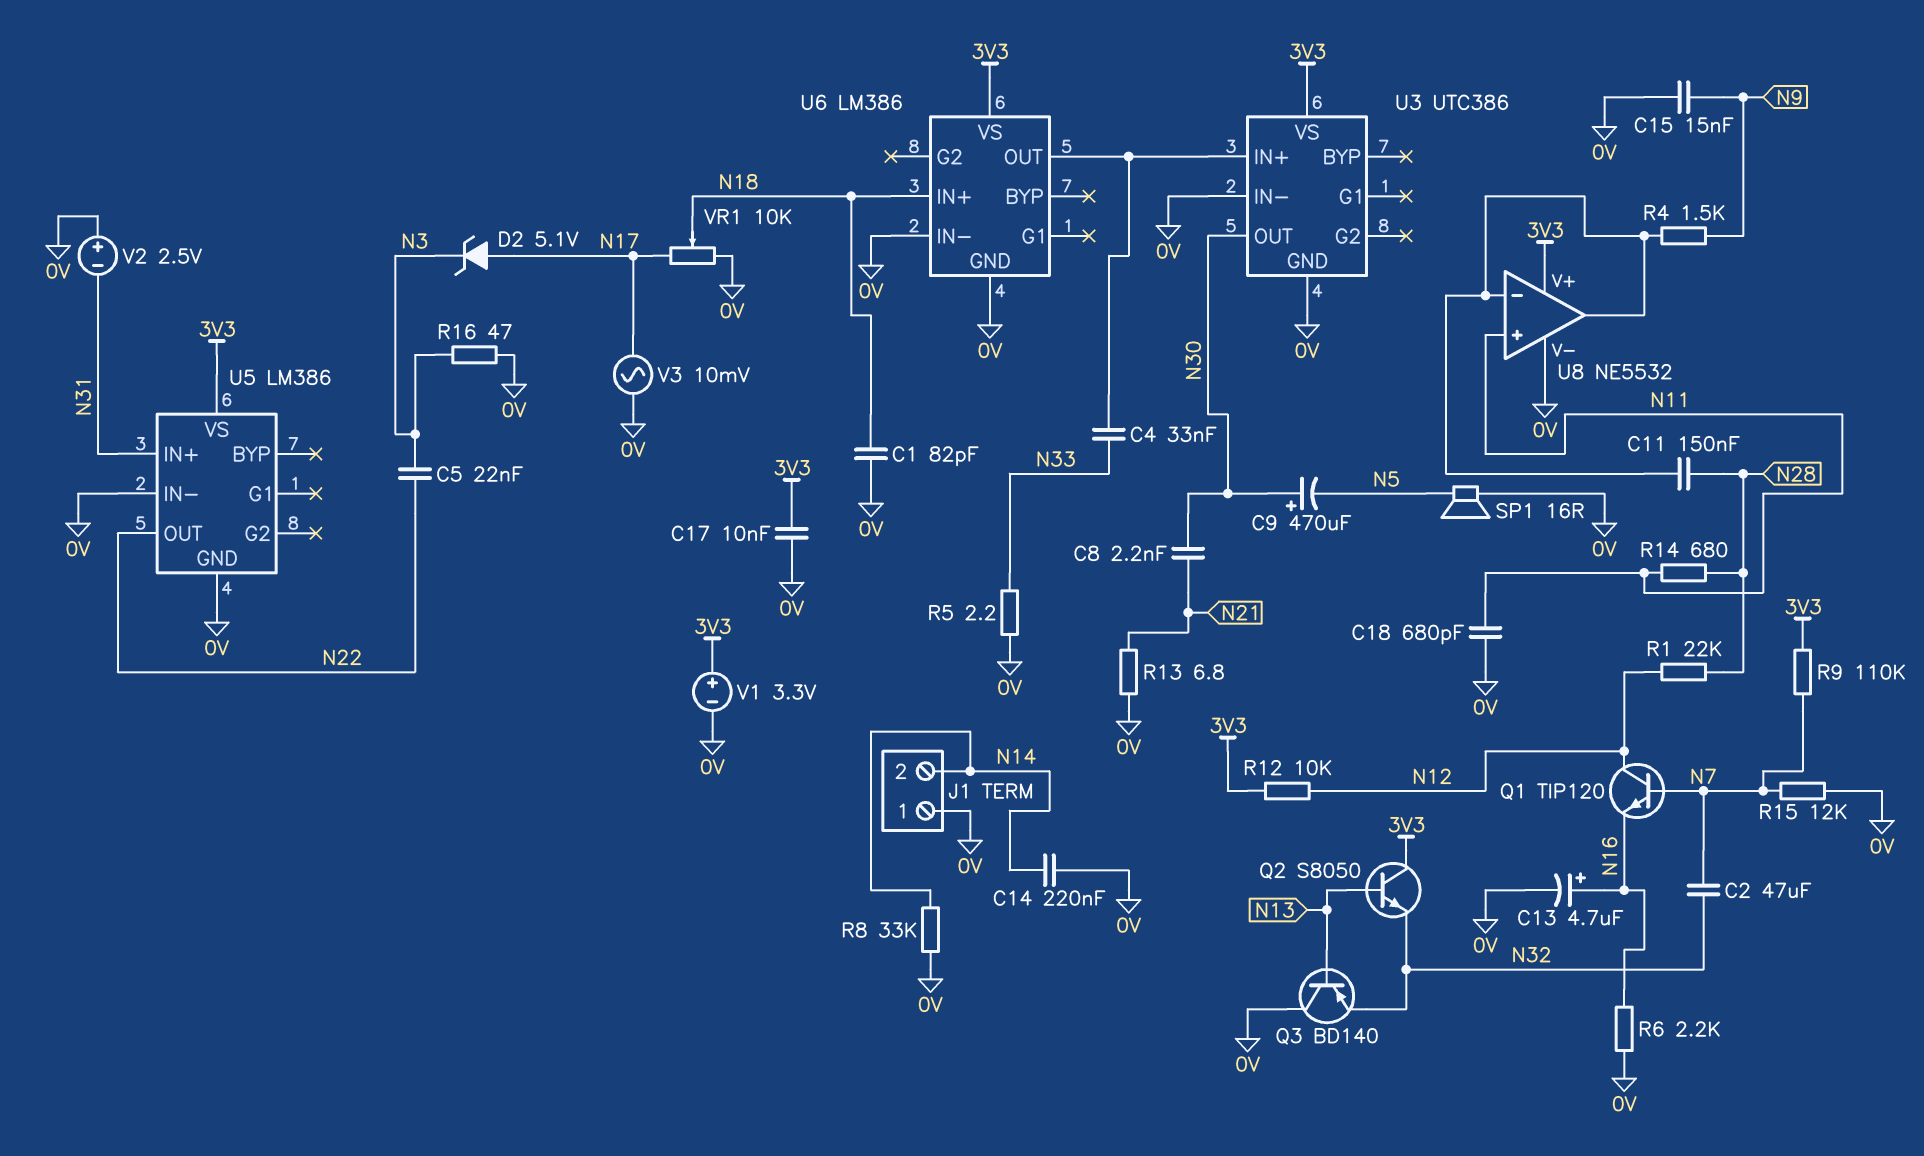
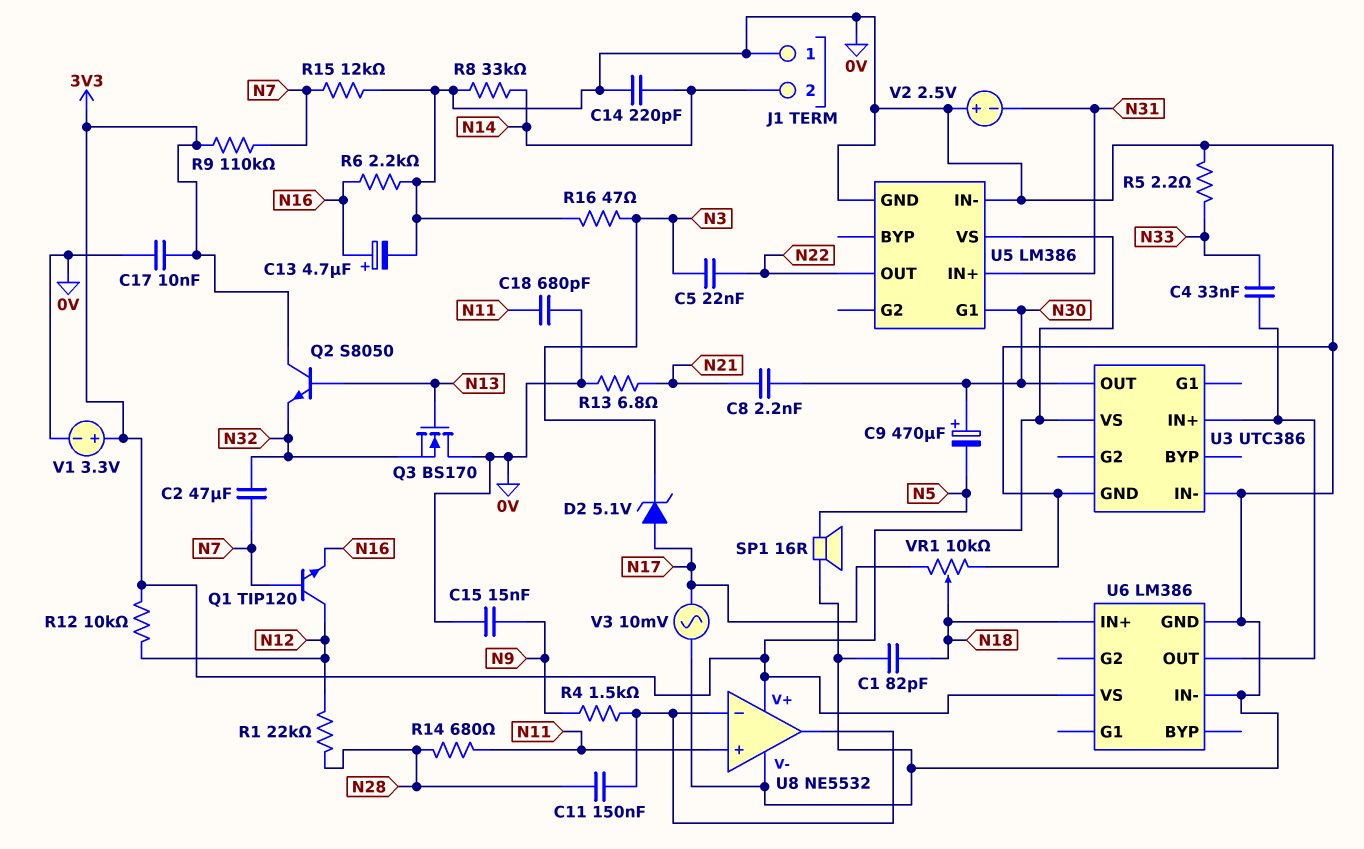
C14: 220nF (0V, N14) -> 220pF (0V, N14)
Q3: PNP BD140 (B N13, C 0V, E N32) -> NMOS BS170 (G N13, D 0V, S N32)
U5 pin G1: none -> N30

